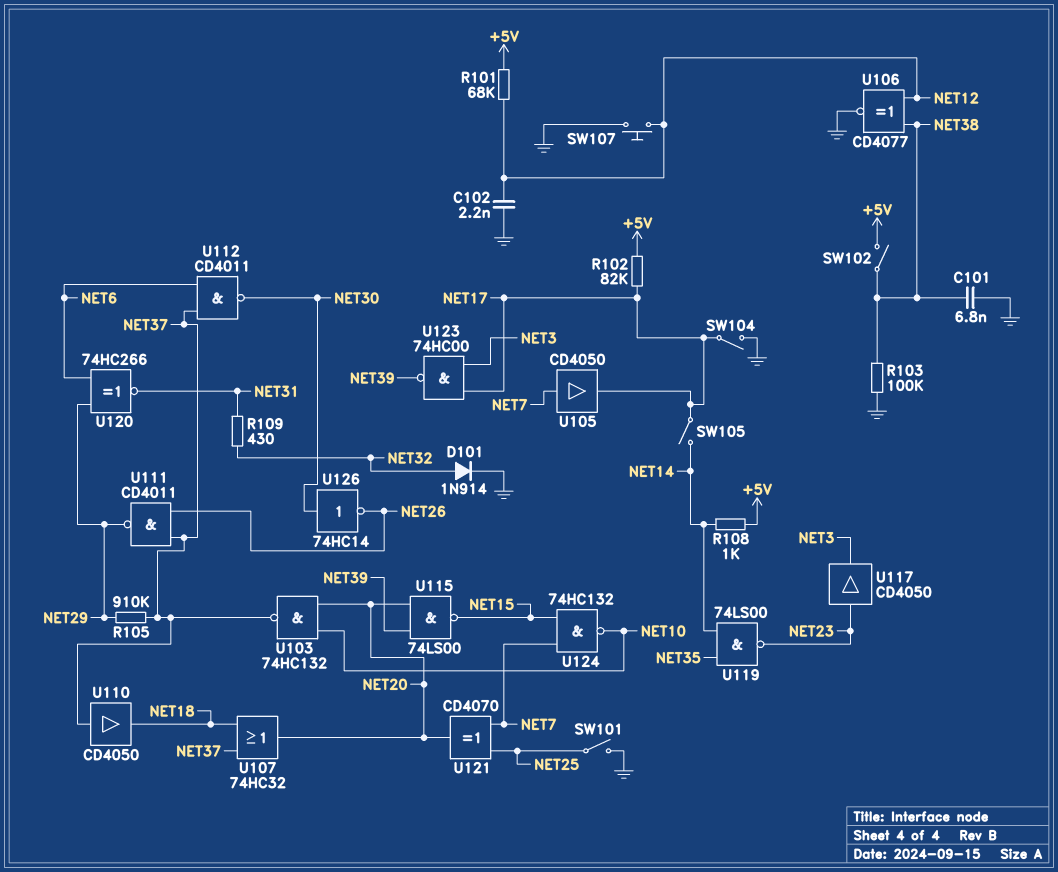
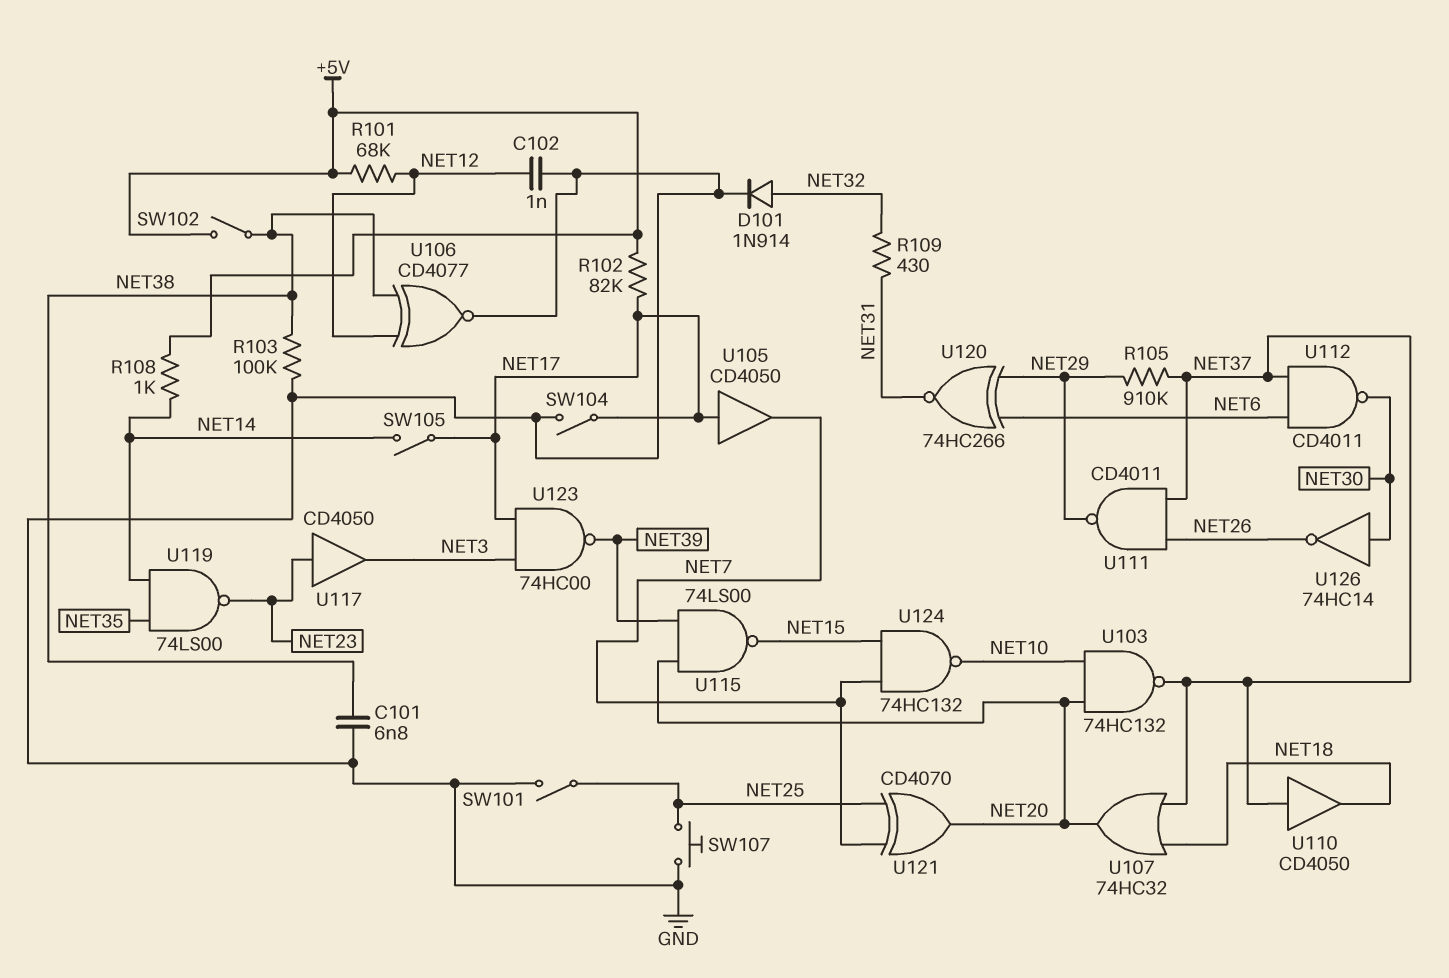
C102: 2.2nF (GND, NET12) -> 1nF (GND, NET12)
SW107: button (GND, NET12) -> button (GND, NET25)
U105: buffer CD4050 (in NET7, out NET17) -> buffer CD4050 (in NET17, out NET7)

